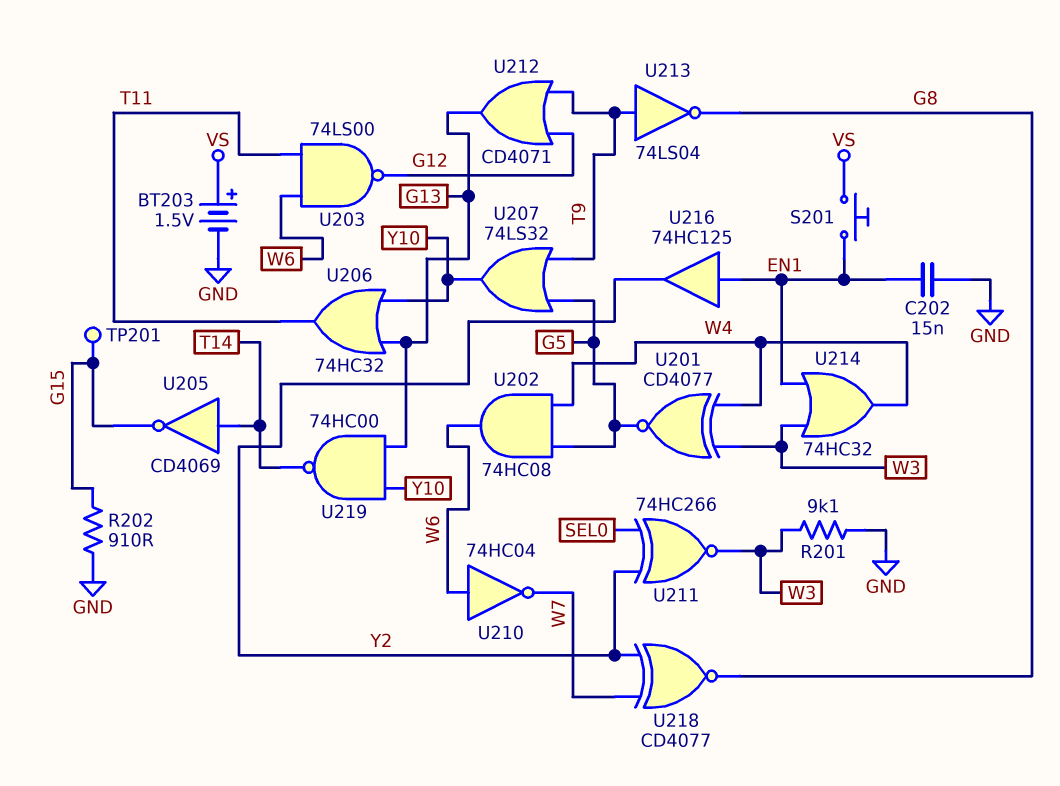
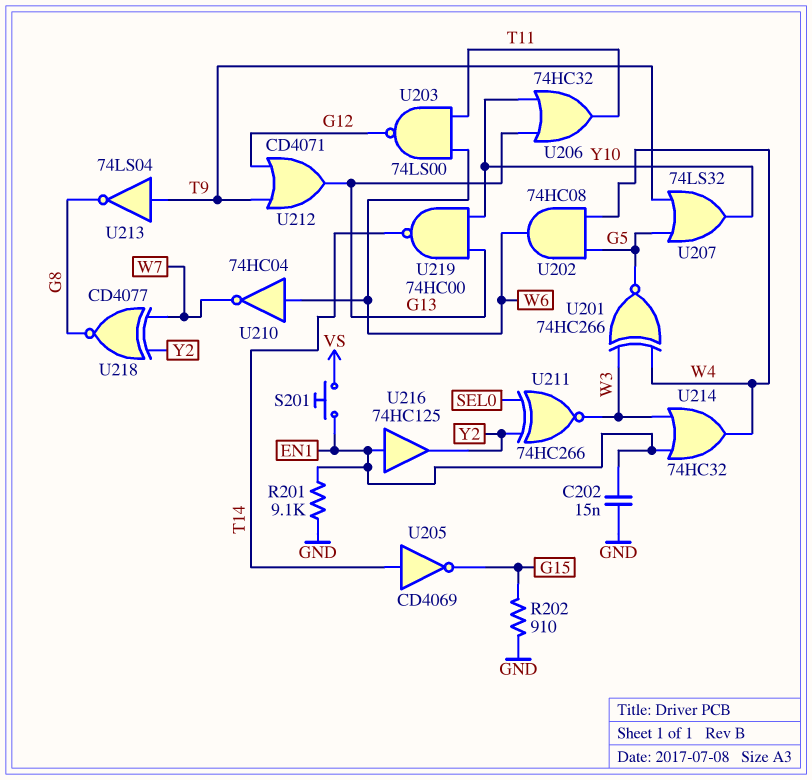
BT203: 1.5V (plus VS, minus GND) -> none
R201: 9.1k (GND, W3) -> 9.1k (EN1, GND)
TP201: test point (G15) -> none
U201: XNOR CD4077 (in W3, in W4, out G5) -> XNOR 74HC266 (in W3, in W4, out G5)

